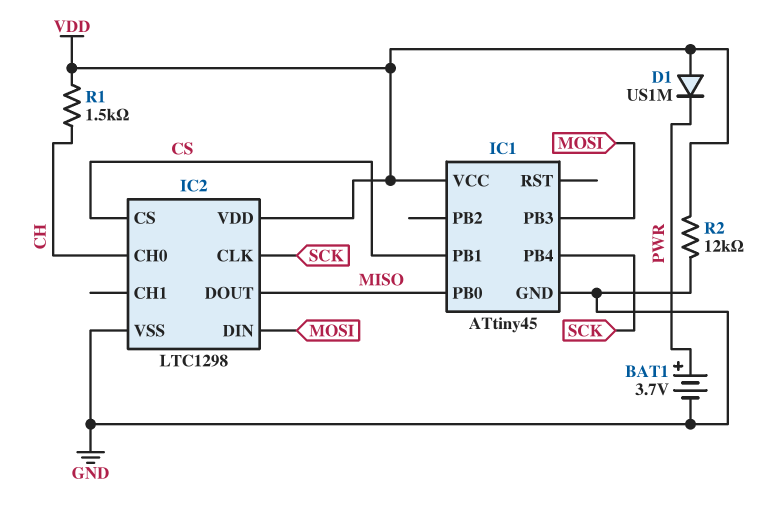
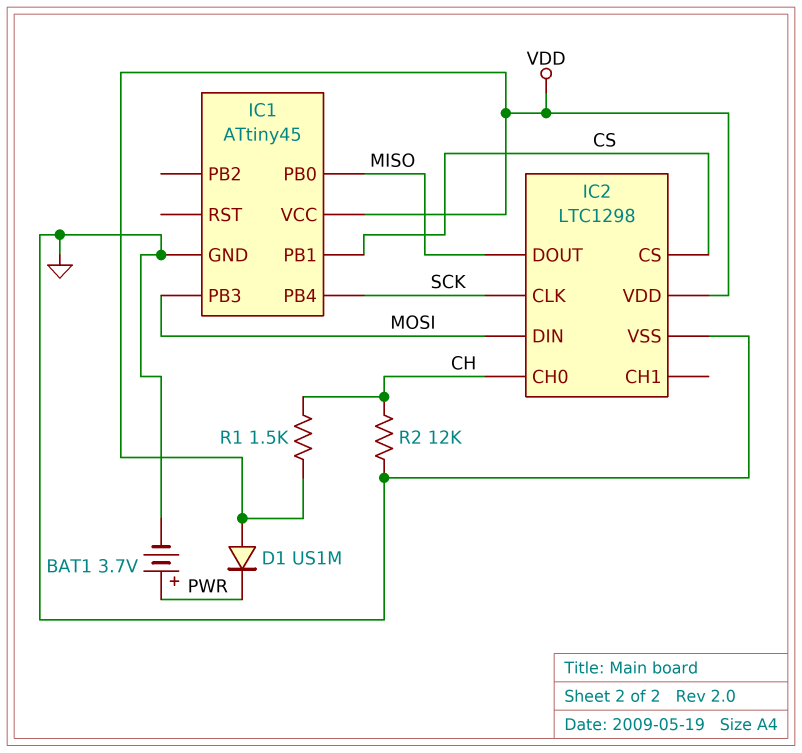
R2: 12k (GND, VDD) -> 12k (CH, GND)

